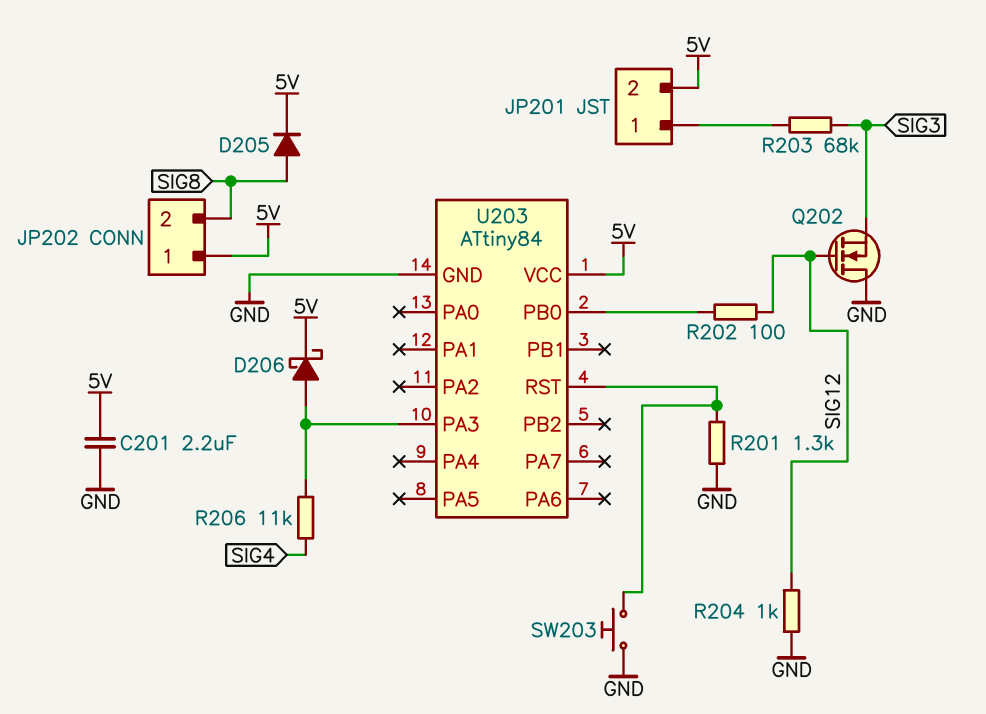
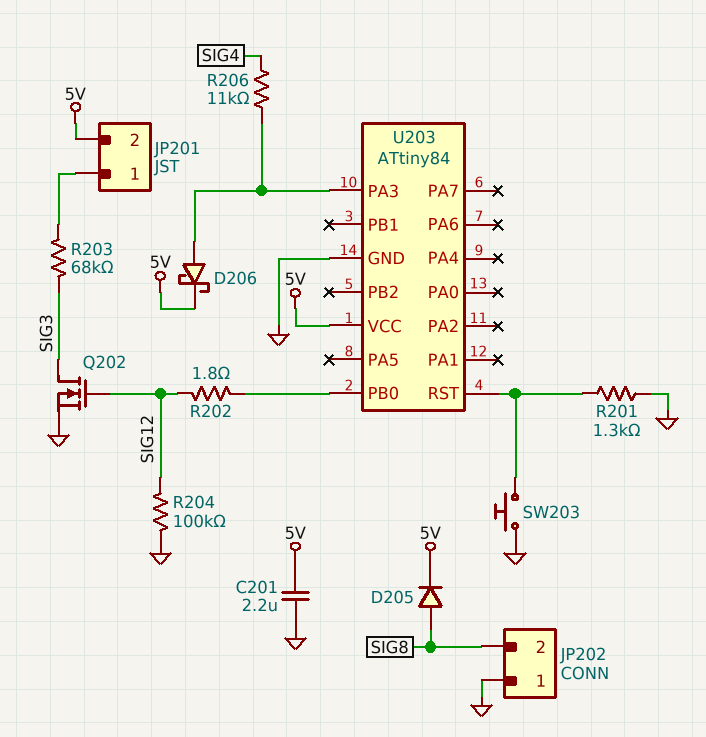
JP202 pin 1: 5V -> GND
Q202: NMOS (G SIG12, D GND, S SIG3) -> NMOS (G SIG12, D SIG3, S GND)
R202: 100 (SIG12, U203/PB0) -> 1.8 (SIG12, U203/PB0)
R204: 1k (GND, SIG12) -> 100k (GND, SIG12)

